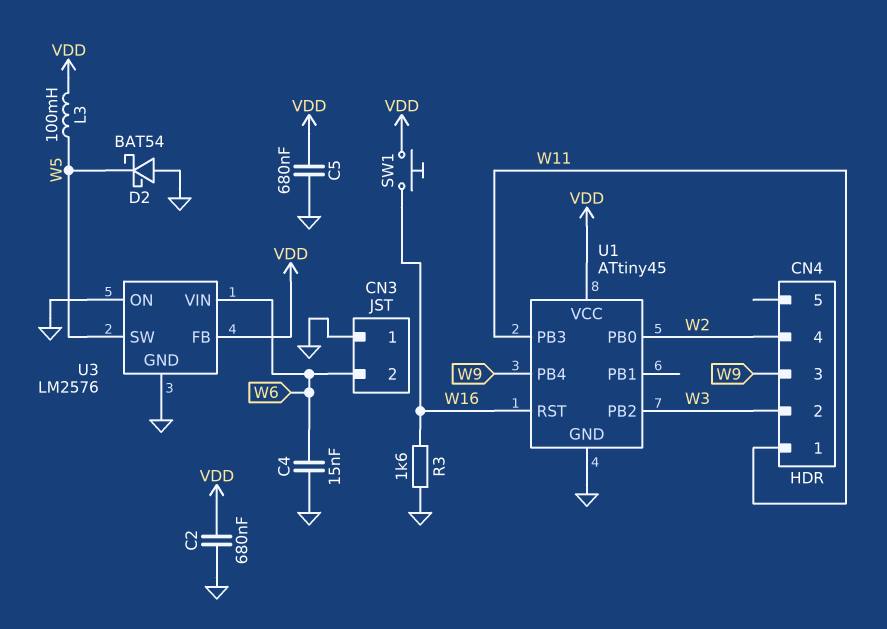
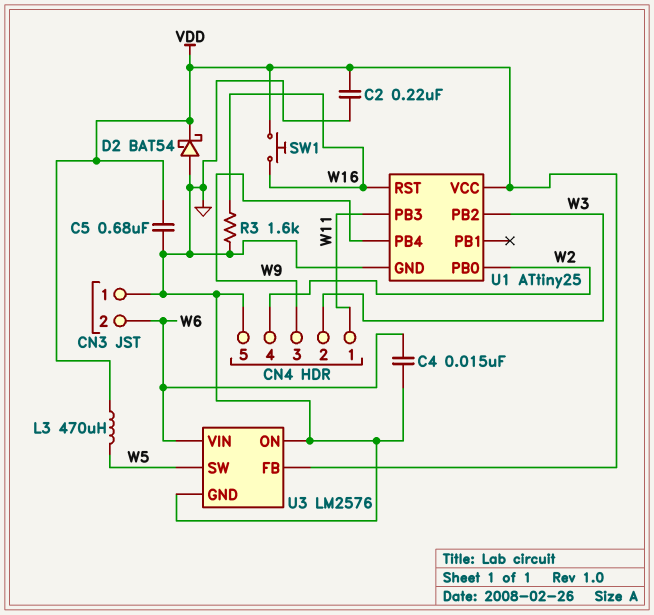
C2: 680nF (GND, VDD) -> 220nF (GND, VDD)
CN4 pin 5: none -> GND
D2: schottky BAT54 (A GND, K W5) -> schottky BAT54 (A GND, K VDD)
L3: 100mH (VDD, W5) -> 470uH (VDD, W5)
U1: ATtiny45 -> ATtiny25

